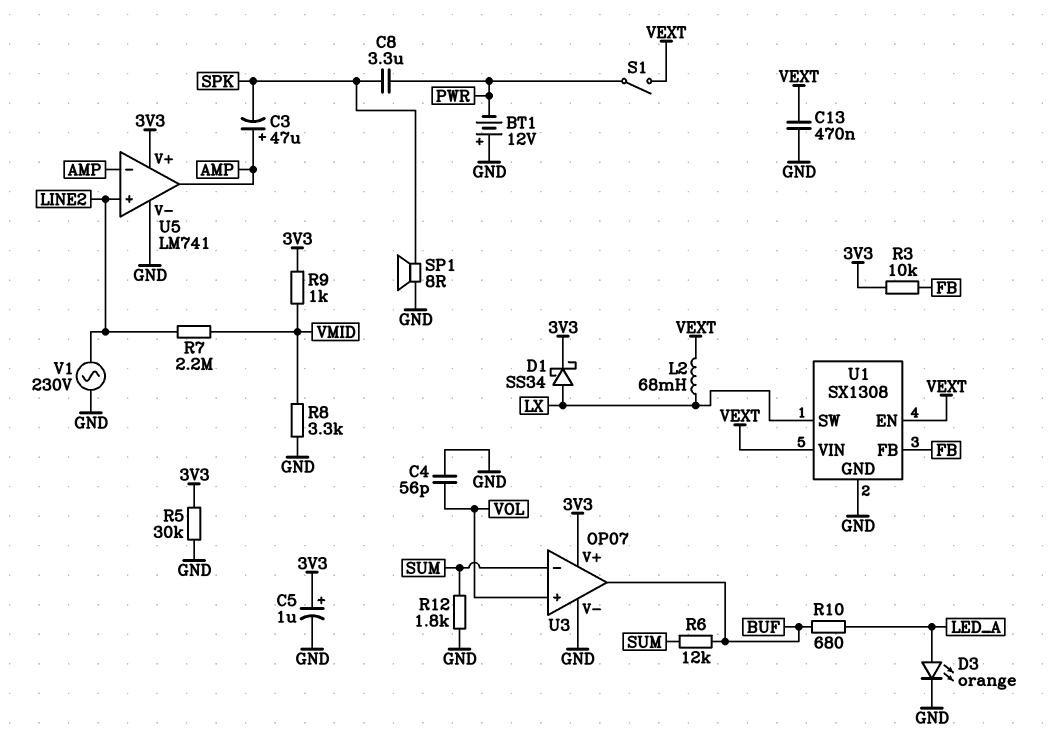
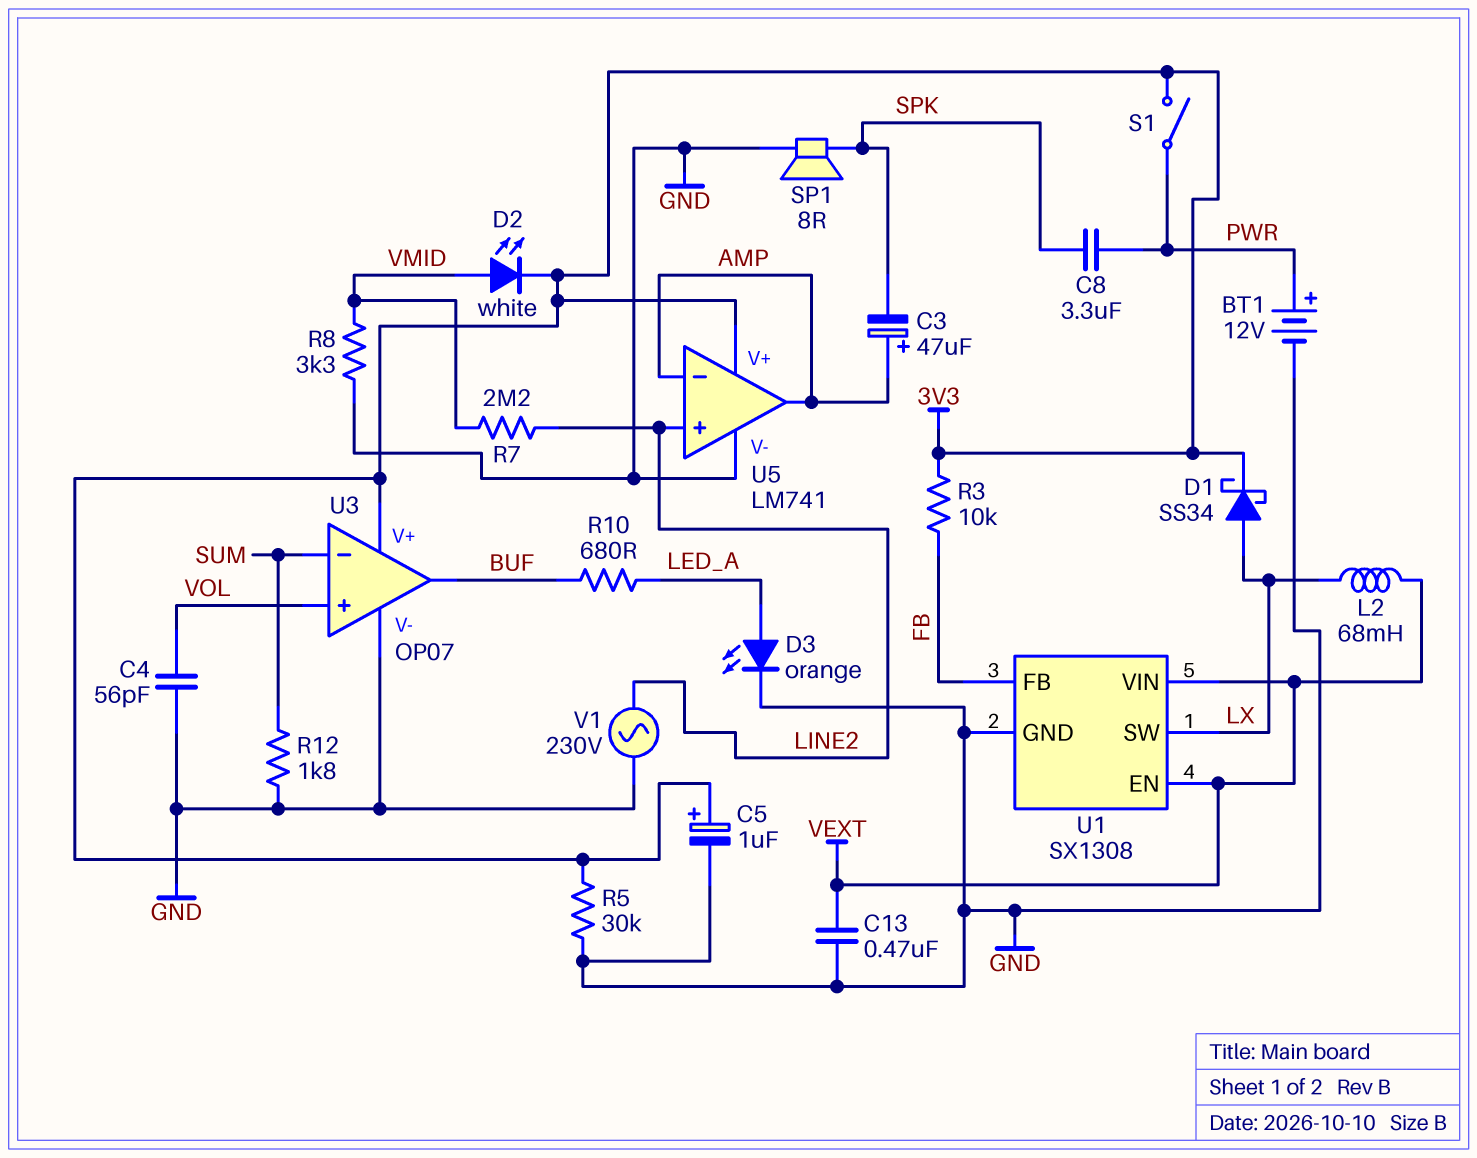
BT1: 12V (plus GND, minus PWR) -> 12V (plus PWR, minus GND)
D2: none -> LED white (A VMID, K 3V3)
R6: 12k (BUF, SUM) -> none
R9: 1k (3V3, VMID) -> none
S1: switch (PWR, VEXT) -> switch (3V3, PWR)

